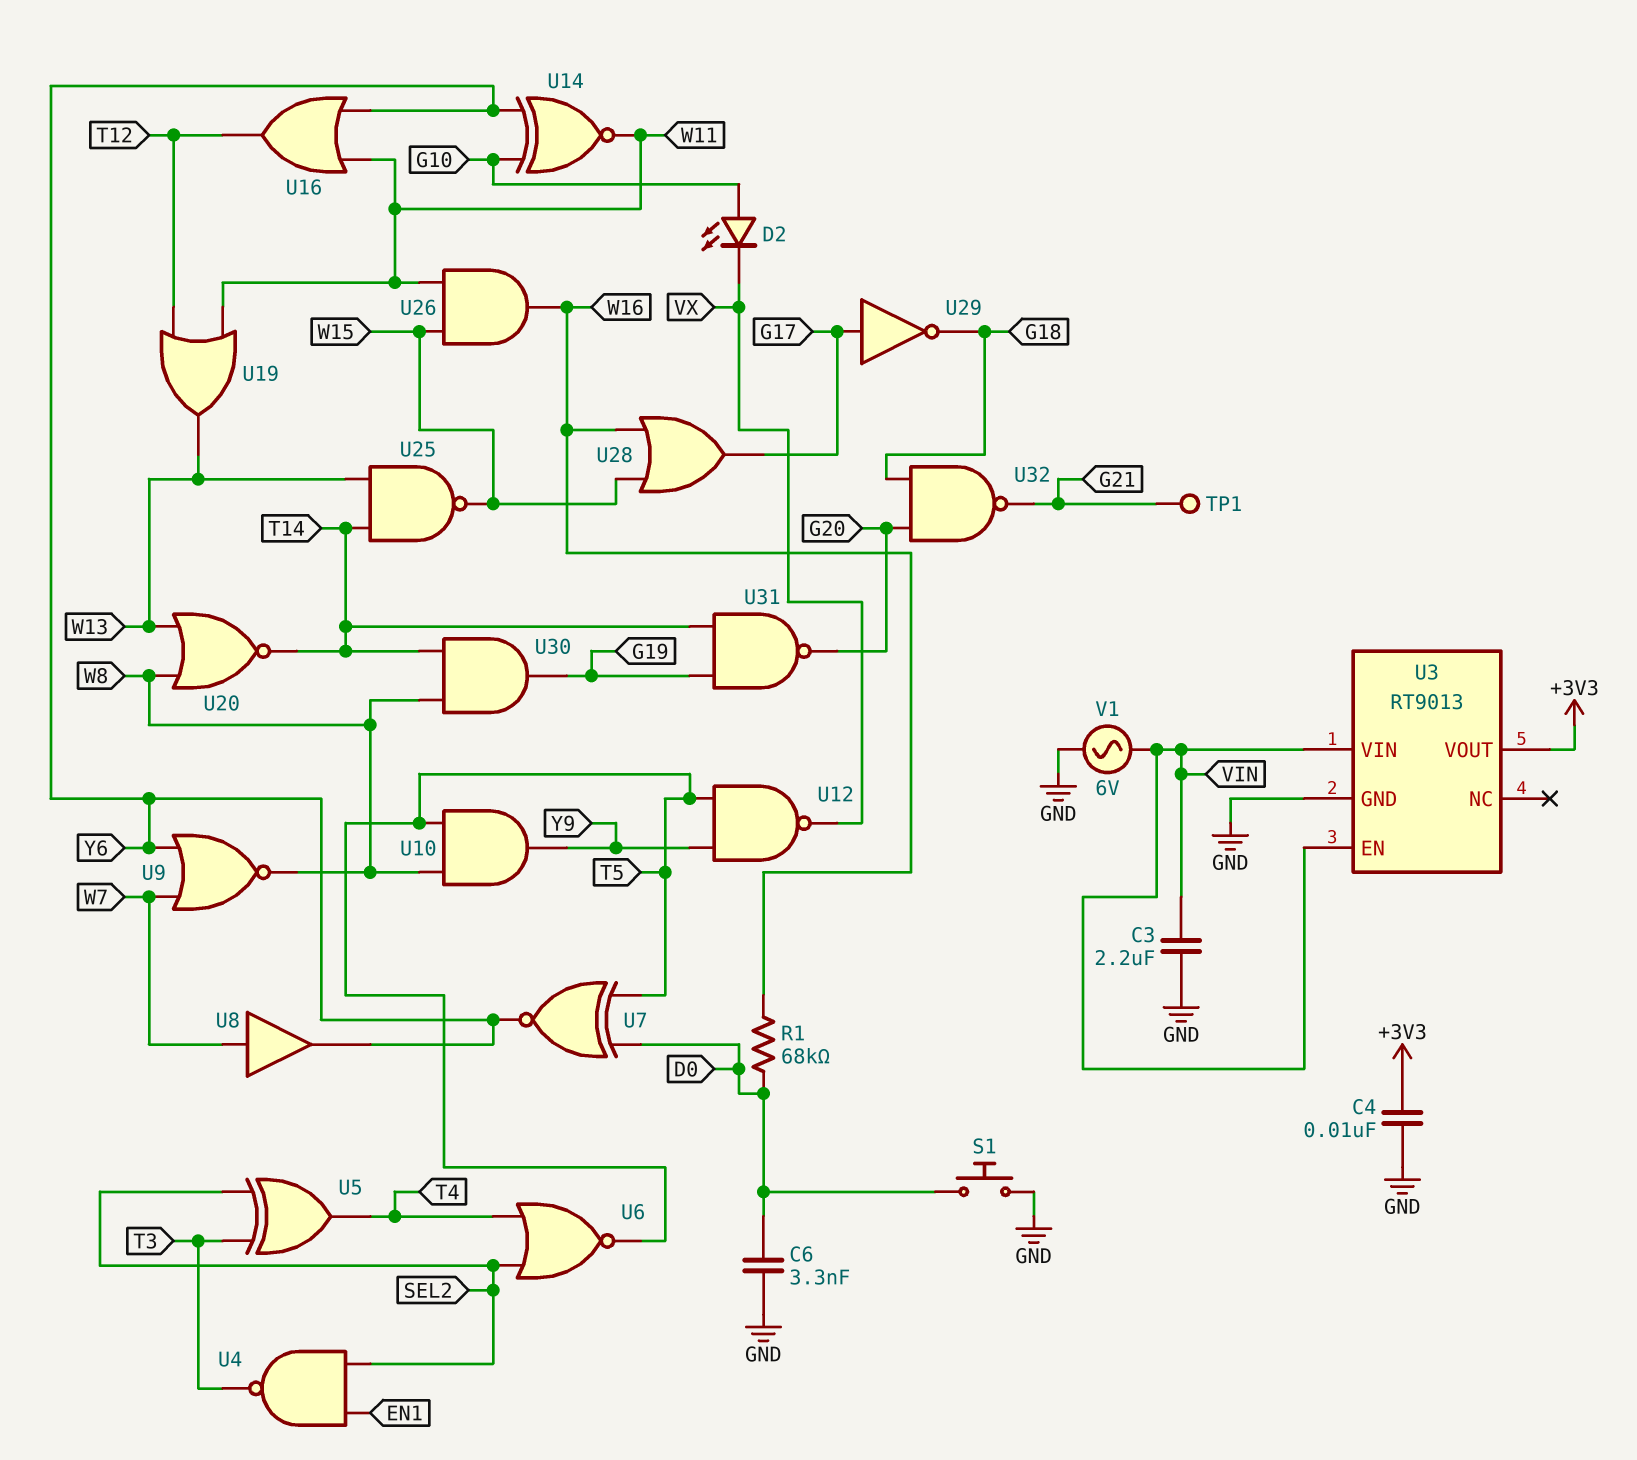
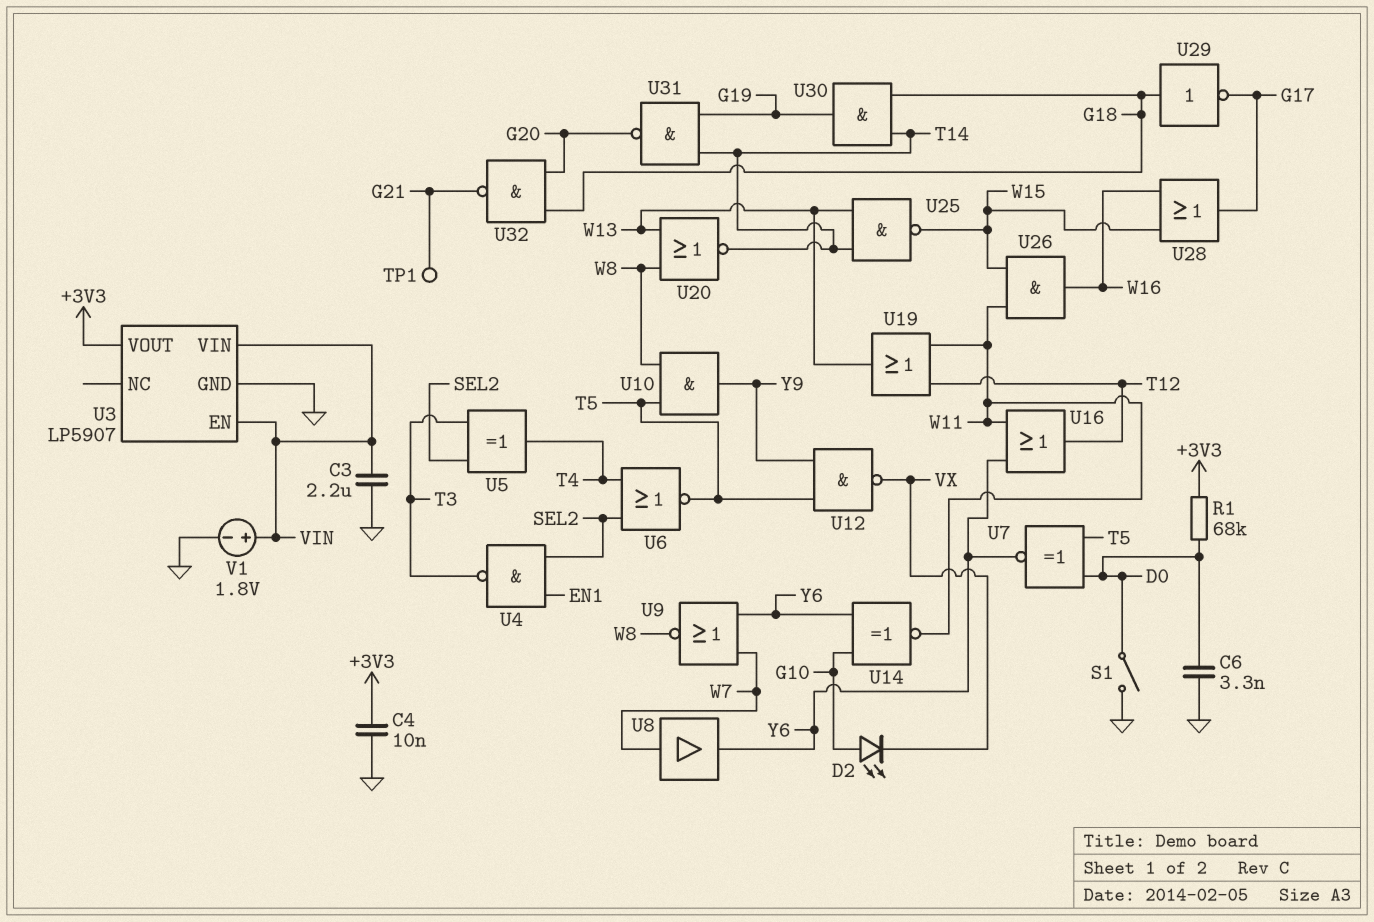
R1: 68k (D0, W16) -> 68k (+3V3, D0)
S1: button (D0, GND) -> switch (D0, GND)
U3: RT9013 -> LP5907
U29: NOT (in G17, out G18) -> NOT (in G18, out G17)
U30: AND (in T14, in W8, out G19) -> AND (in G18, in T14, out G19)
V1: AC 6V (GND, VIN) -> 1.8V (plus VIN, minus GND)

